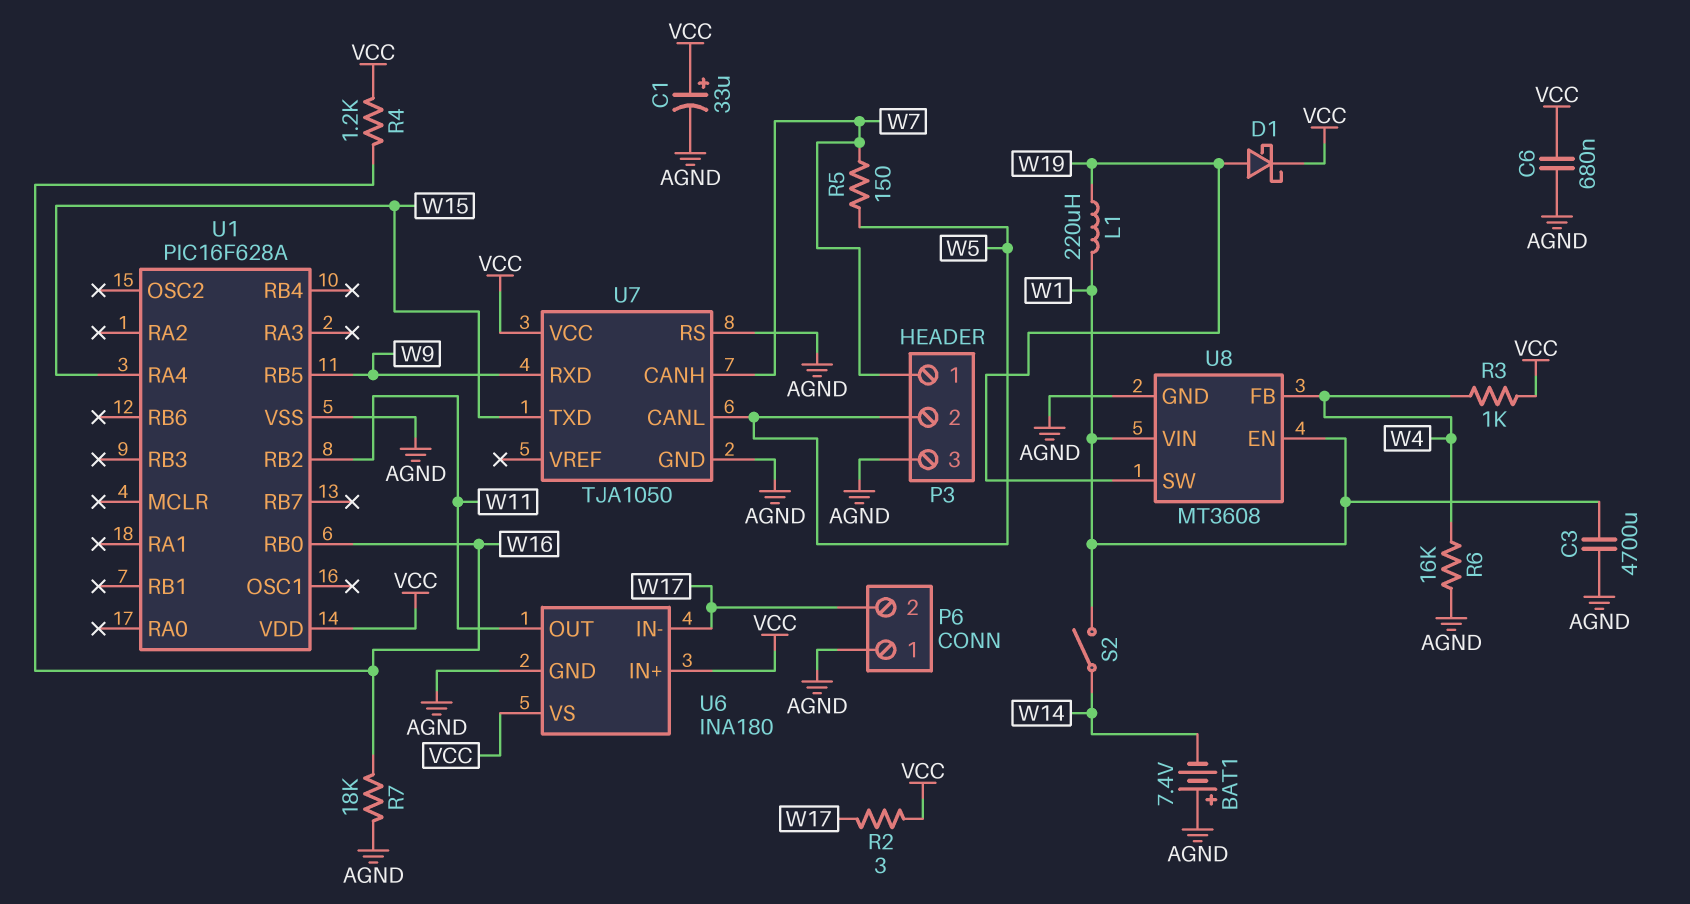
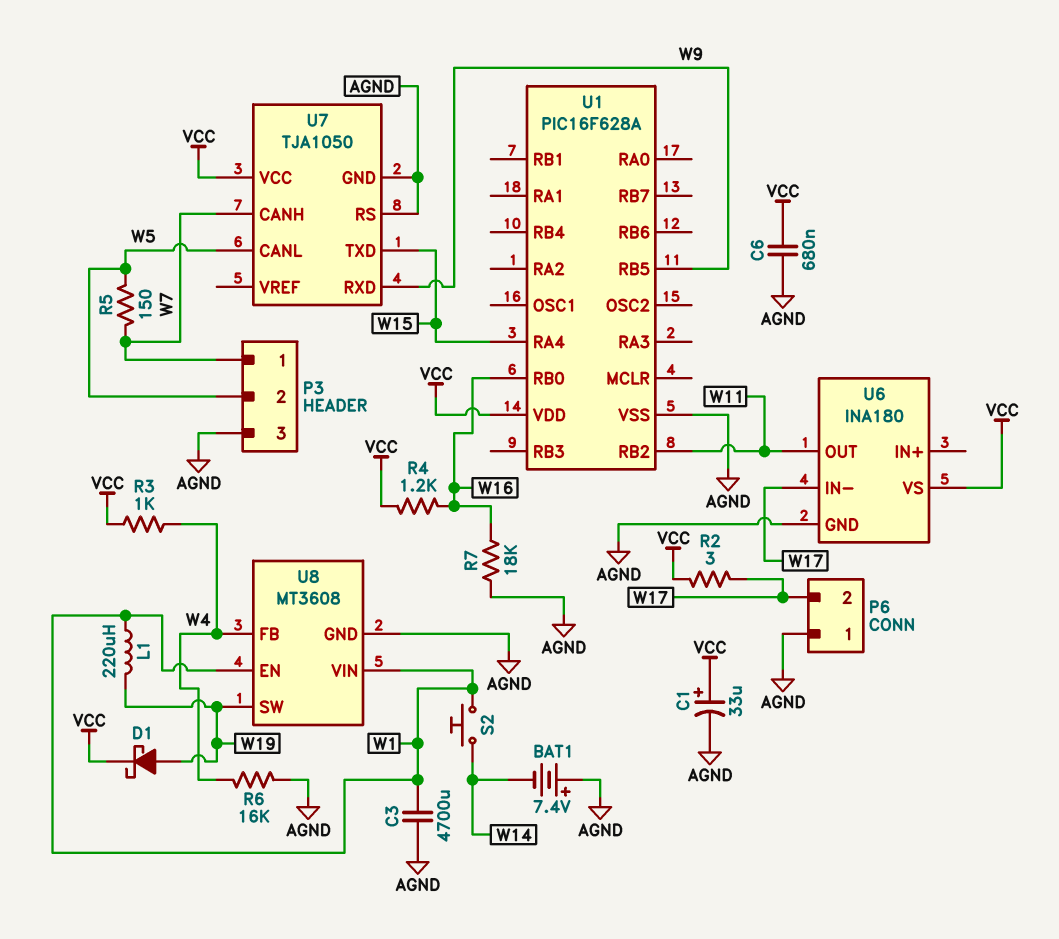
S2: switch (W1, W14) -> button (W1, W14)
U6 pin IN+: VCC -> none

